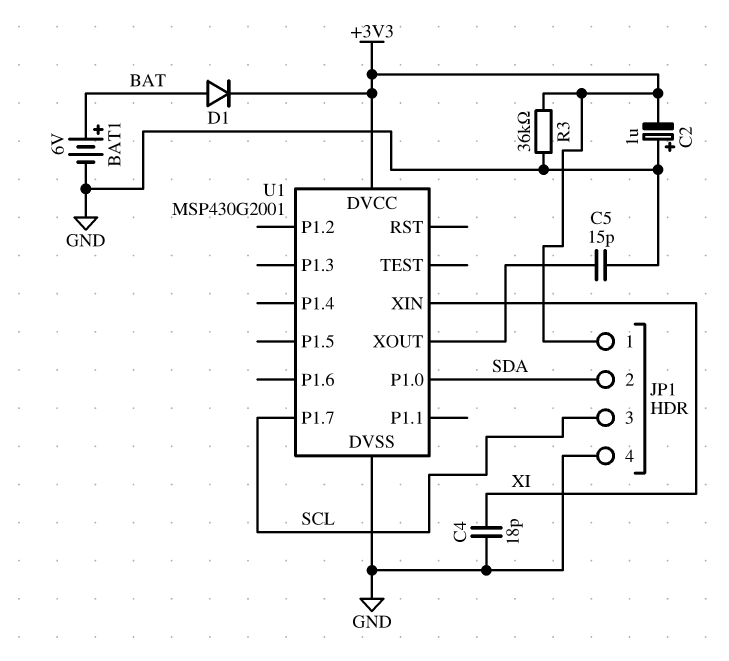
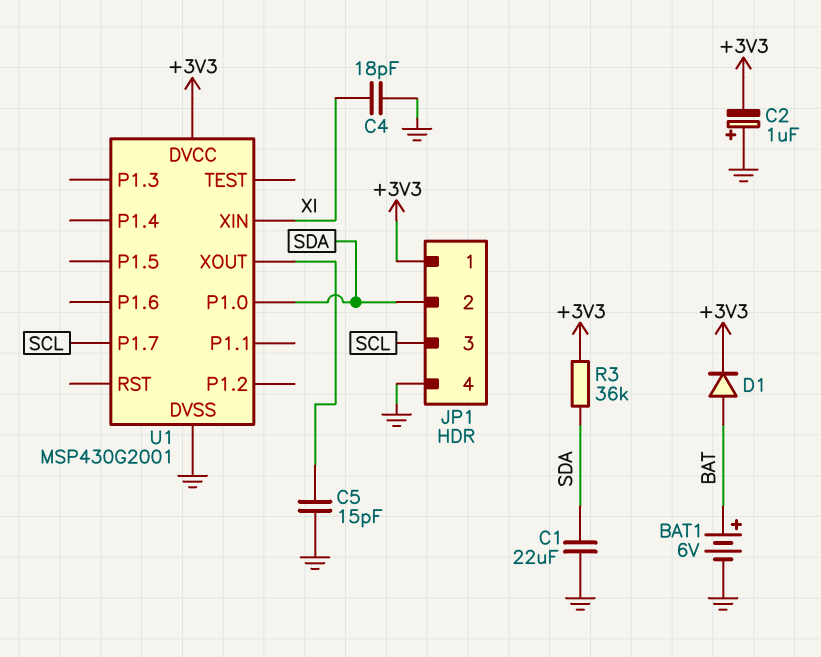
C1: none -> 22uF (GND, SDA)
R3: 36k (+3V3, GND) -> 36k (+3V3, SDA)

